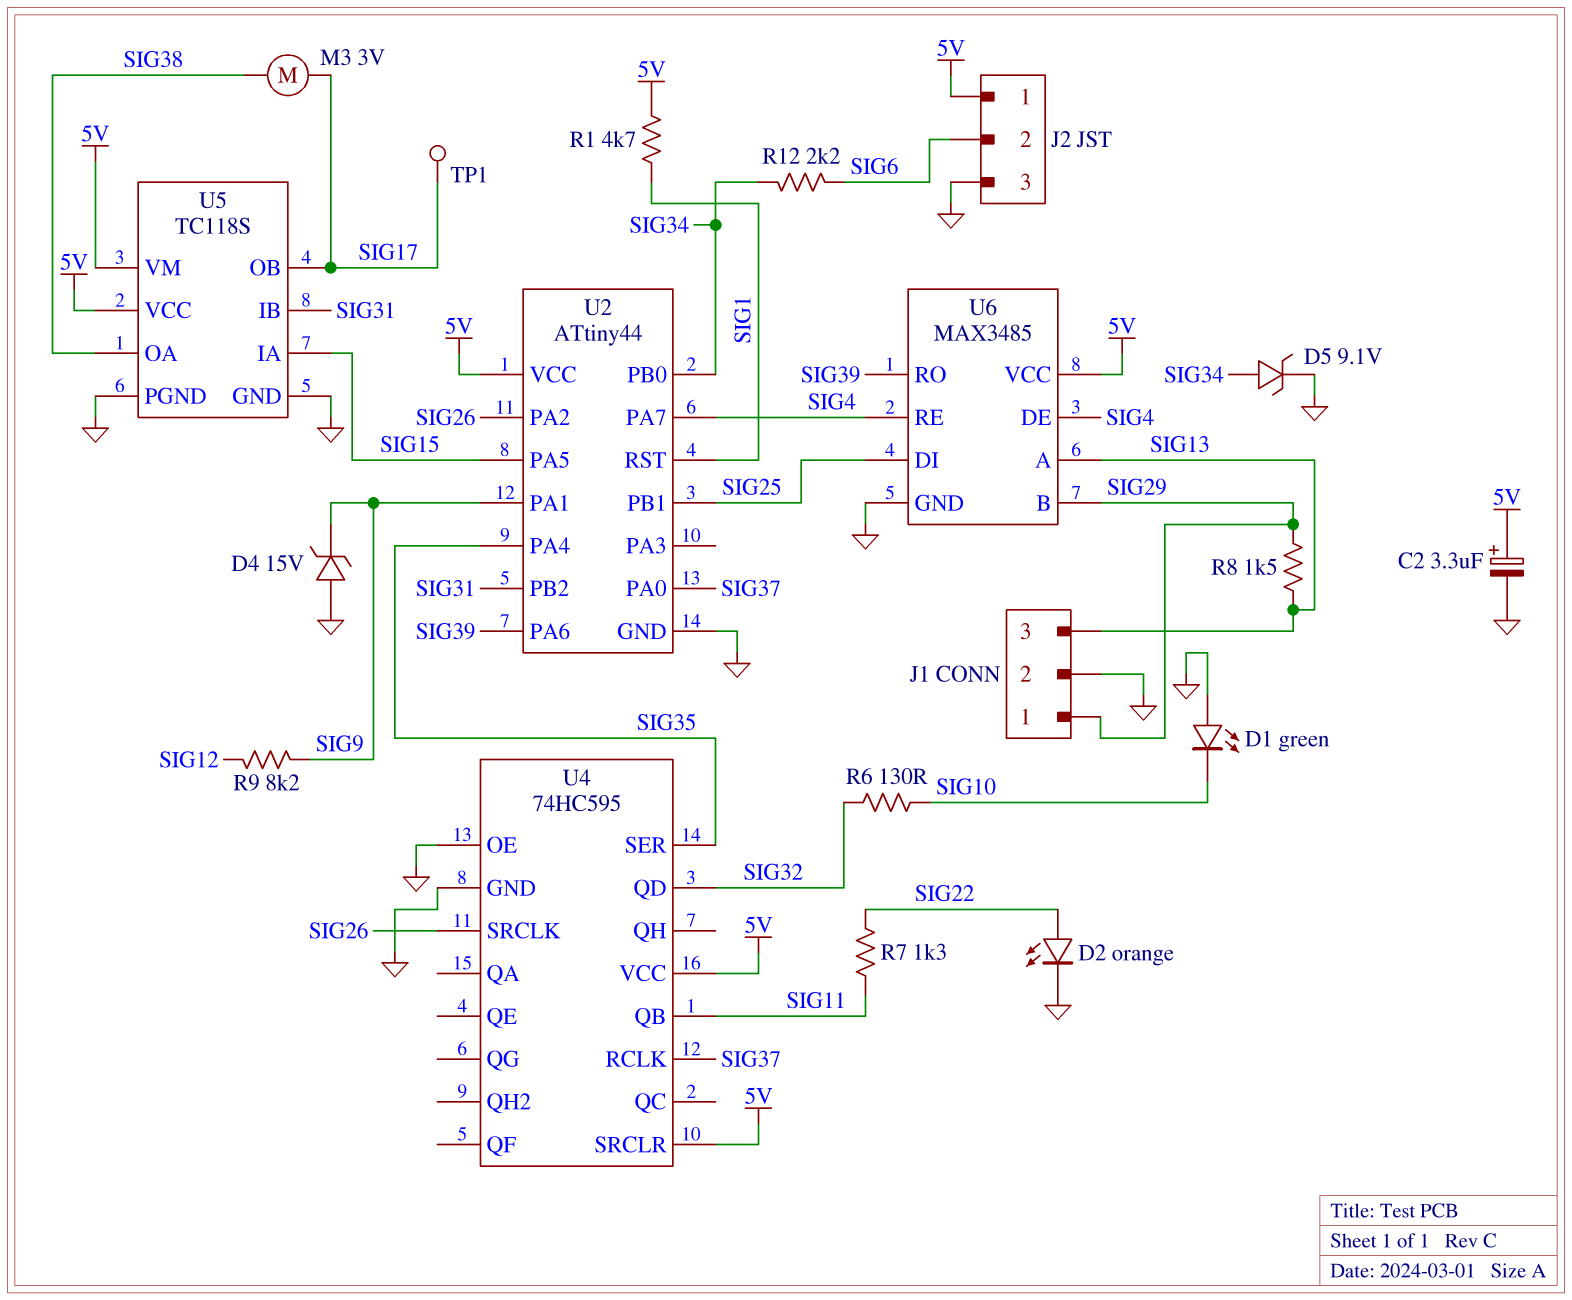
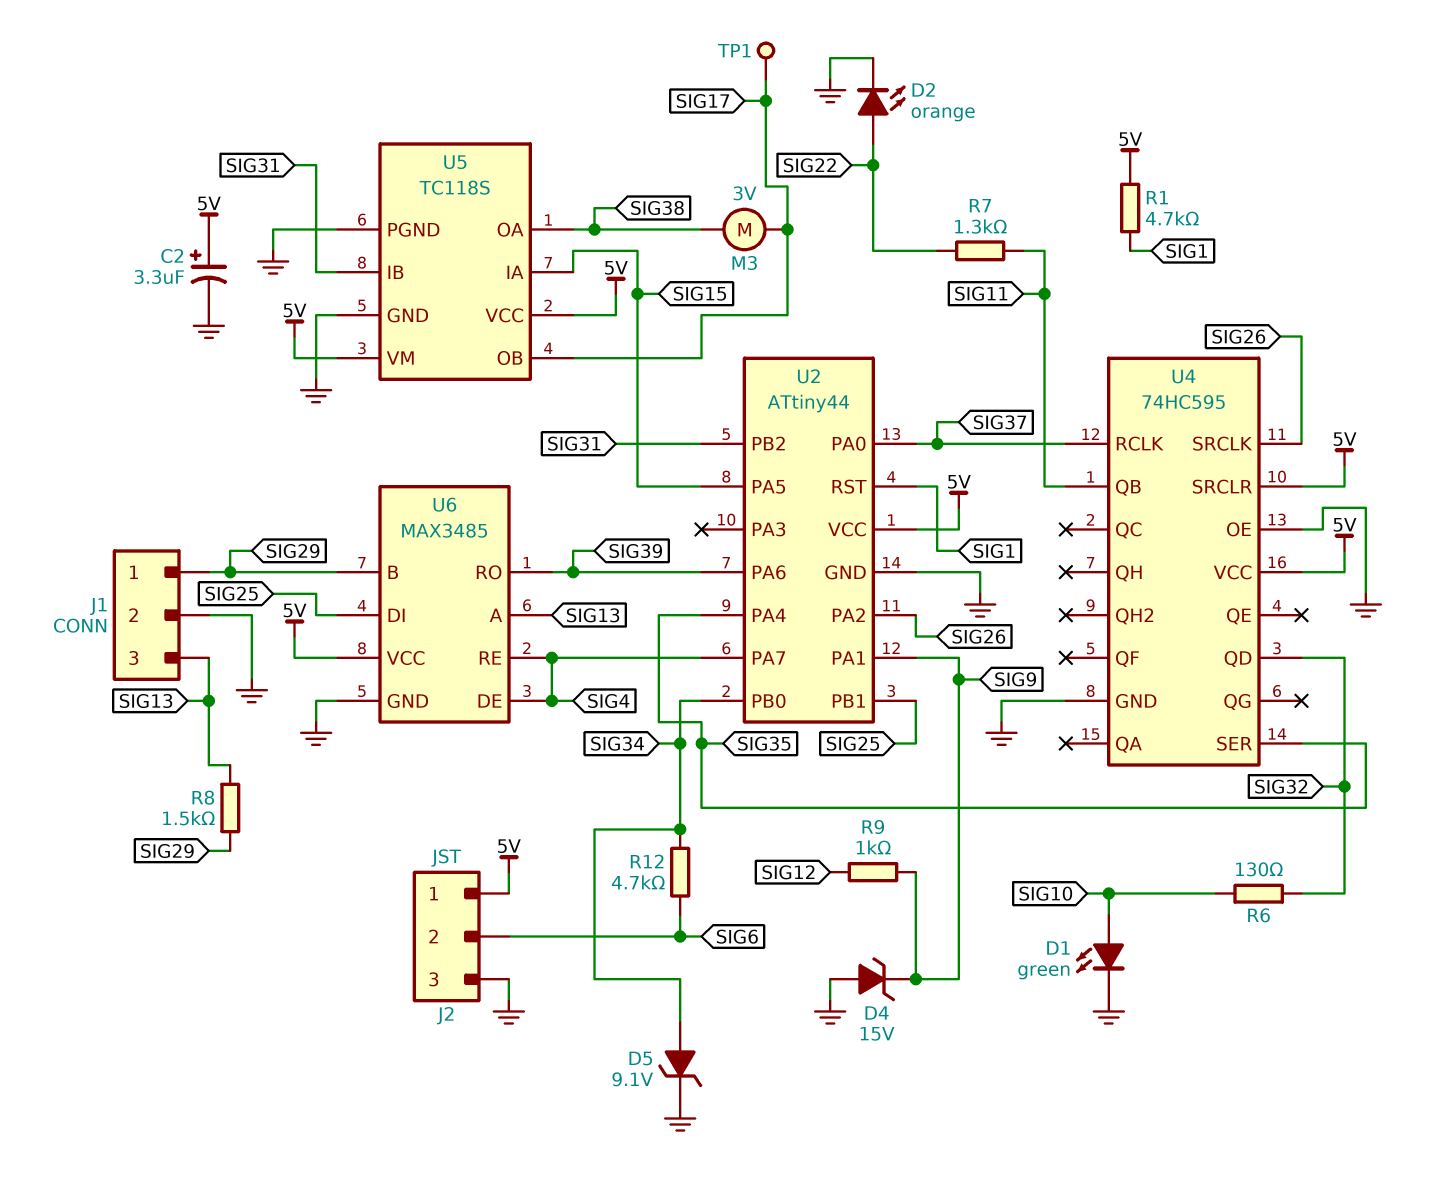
D1: LED green (A GND, K SIG10) -> LED green (A SIG10, K GND)
R9: 8.2k (SIG9, SIG12) -> 1k (SIG9, SIG12)
R12: 2.2k (SIG6, SIG34) -> 4.7k (SIG6, SIG34)

